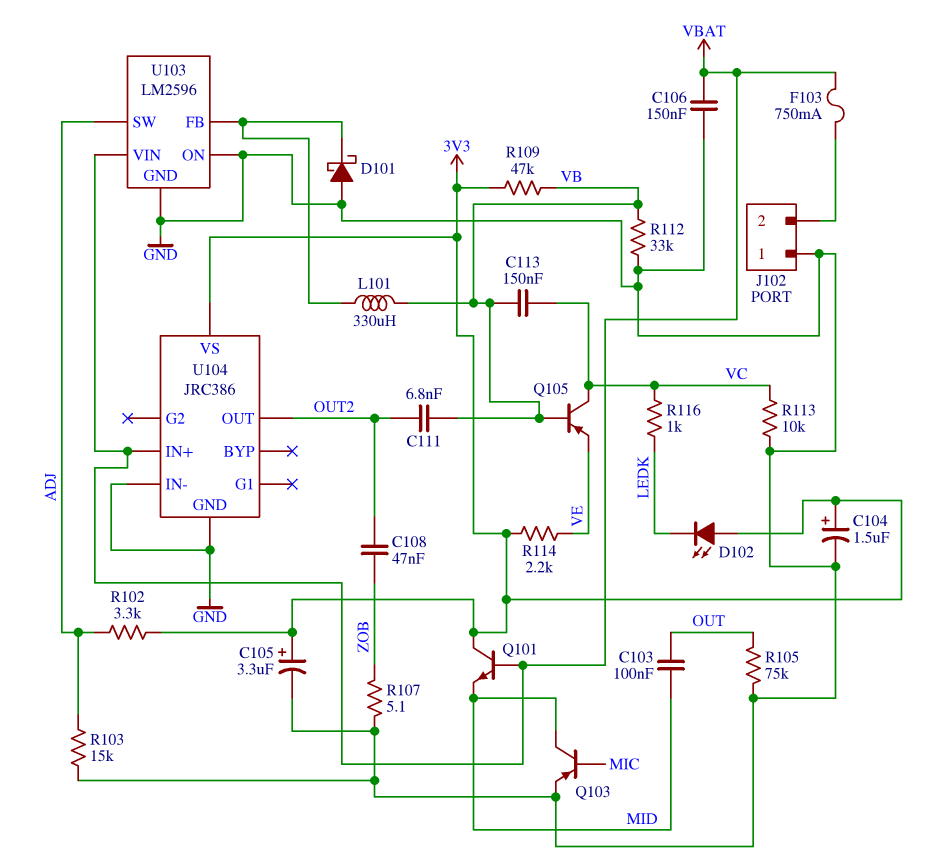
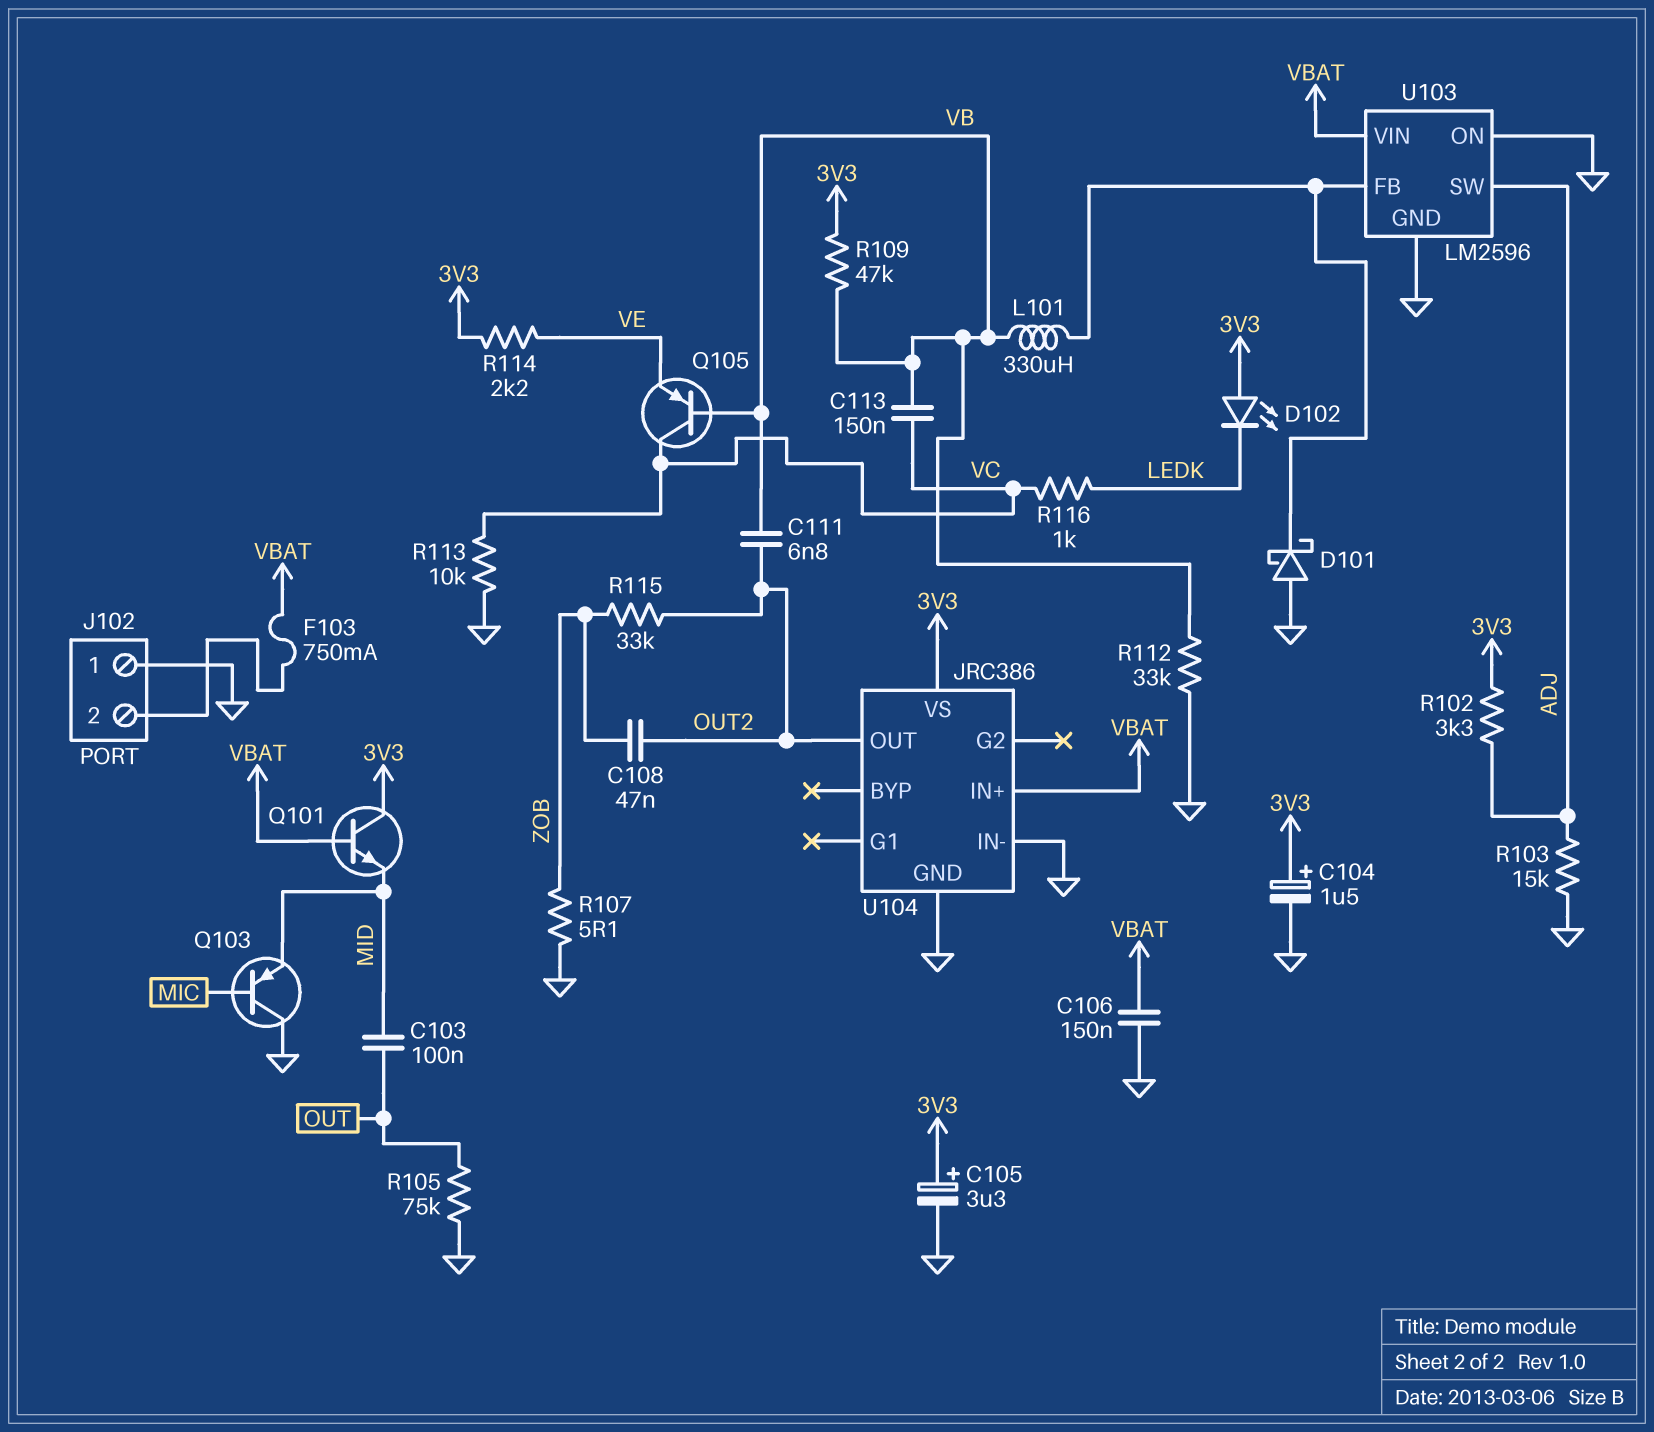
Q103: PNP (B MIC, C MID, E GND) -> PNP (B MIC, C GND, E MID)
R115: none -> 33k (OUT2, ZOB)

